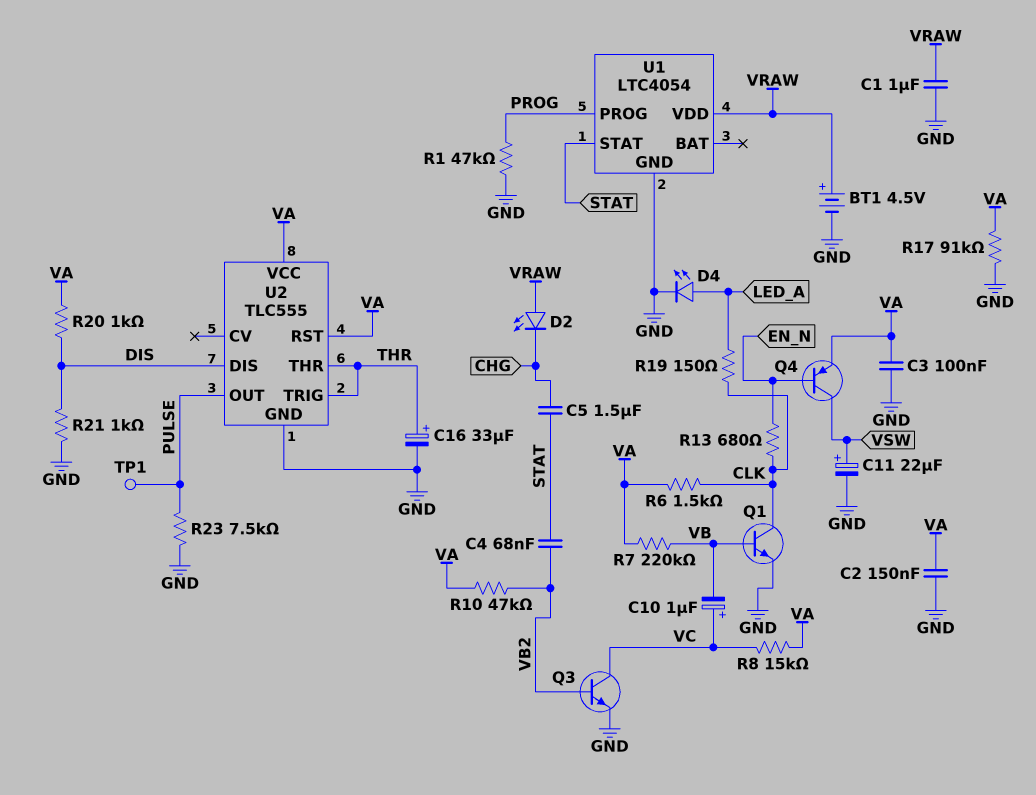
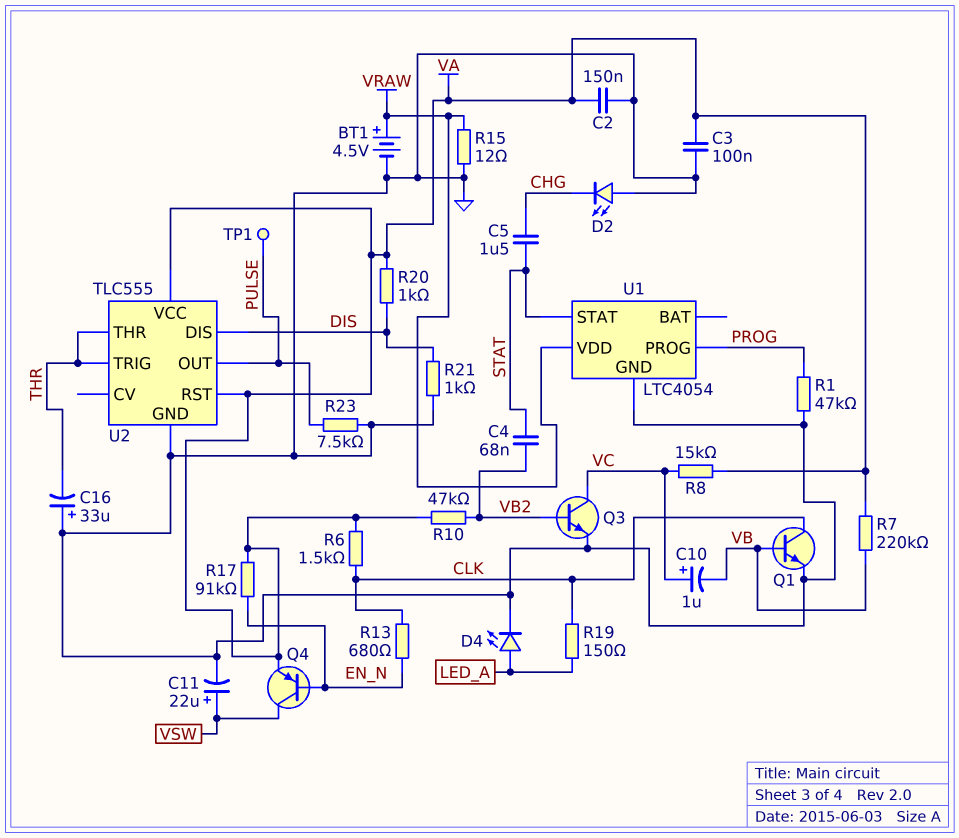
C1: 1uF (GND, VRAW) -> none
C16: 33uF (plus THR, minus GND) -> 33uF (plus GND, minus THR)
D2: LED (A VRAW, K CHG) -> LED (A GND, K CHG)
R15: none -> 12 (GND, VRAW)
R17: 91k (GND, VA) -> 91k (EN_N, VA)

